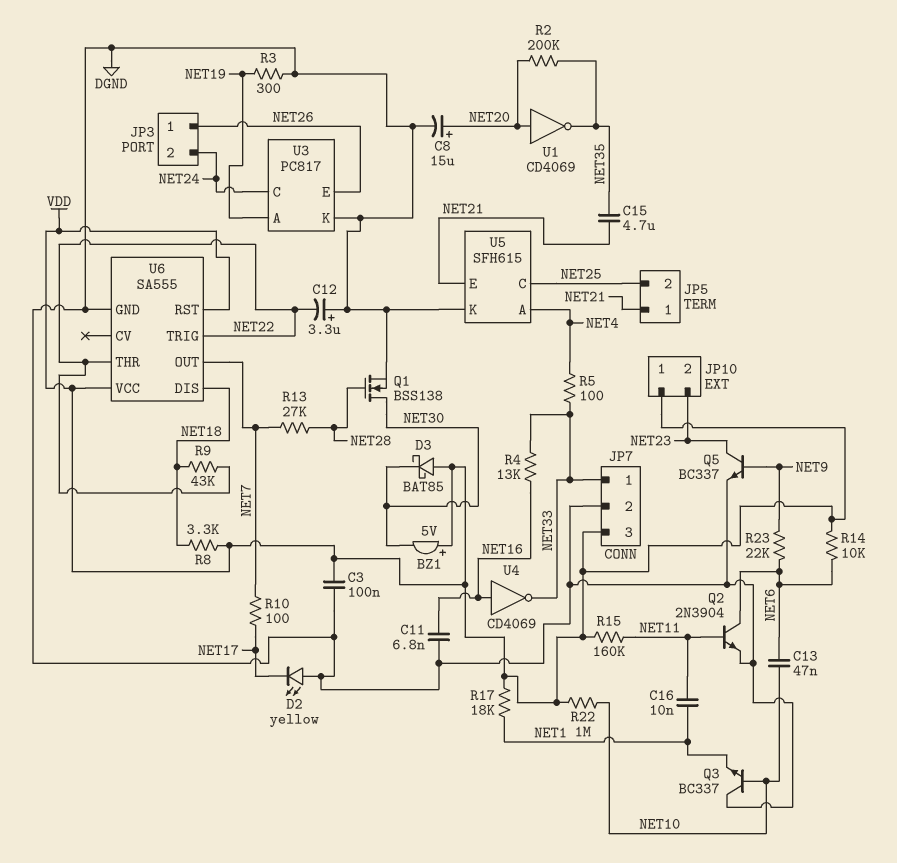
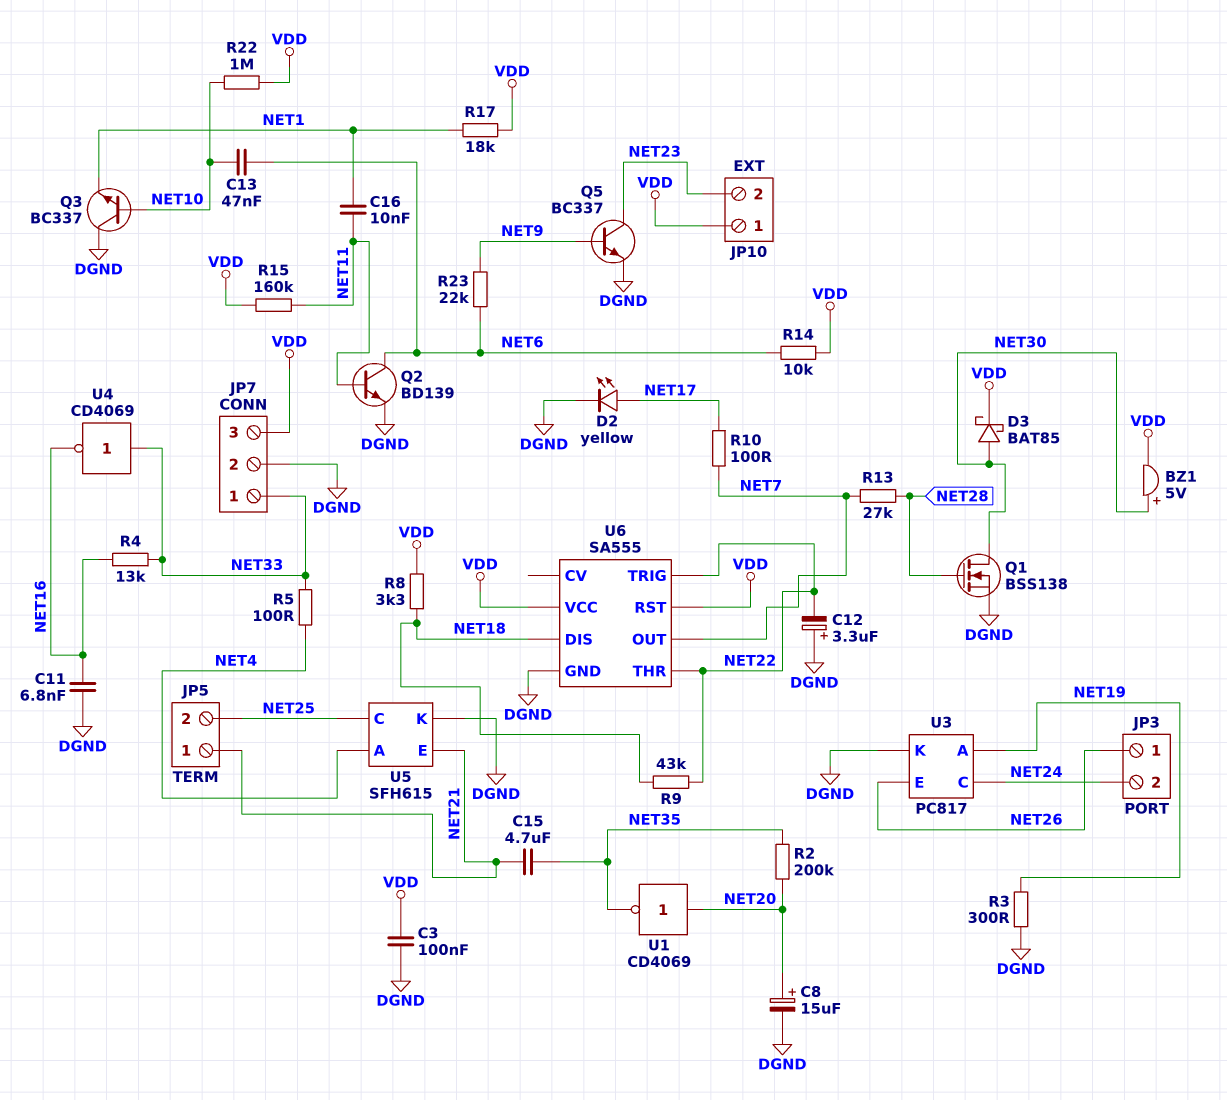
BZ1: buzzer 5V (plus VDD, minus NET30) -> buzzer 5V (plus NET30, minus VDD)
D2: LED yellow (A DGND, K NET17) -> LED yellow (A NET17, K DGND)
D3: schottky BAT85 (A VDD, K NET30) -> schottky BAT85 (A NET30, K VDD)
Q2: NPN 2N3904 (B NET11, C NET6, E DGND) -> NPN BD139 (B NET11, C NET6, E DGND)
U4: NOT CD4069 (in NET16, out NET33) -> NOT CD4069 (in NET33, out NET16)

